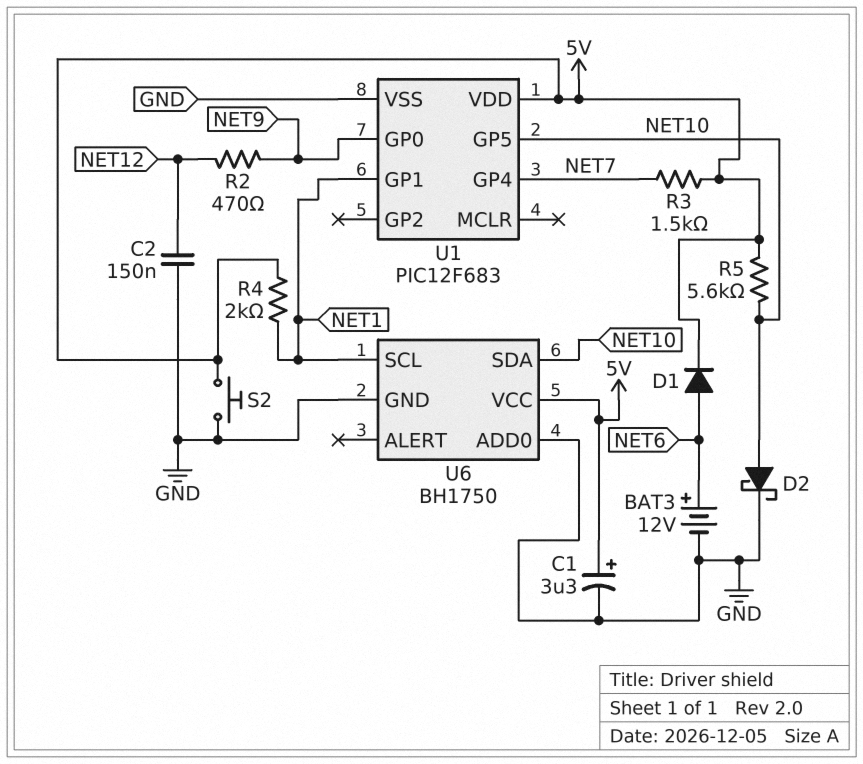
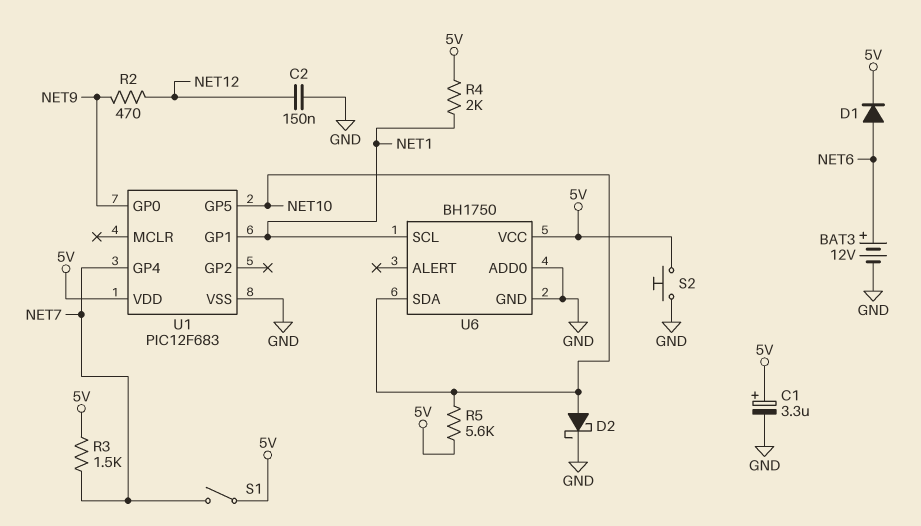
S1: none -> switch (5V, NET7)

